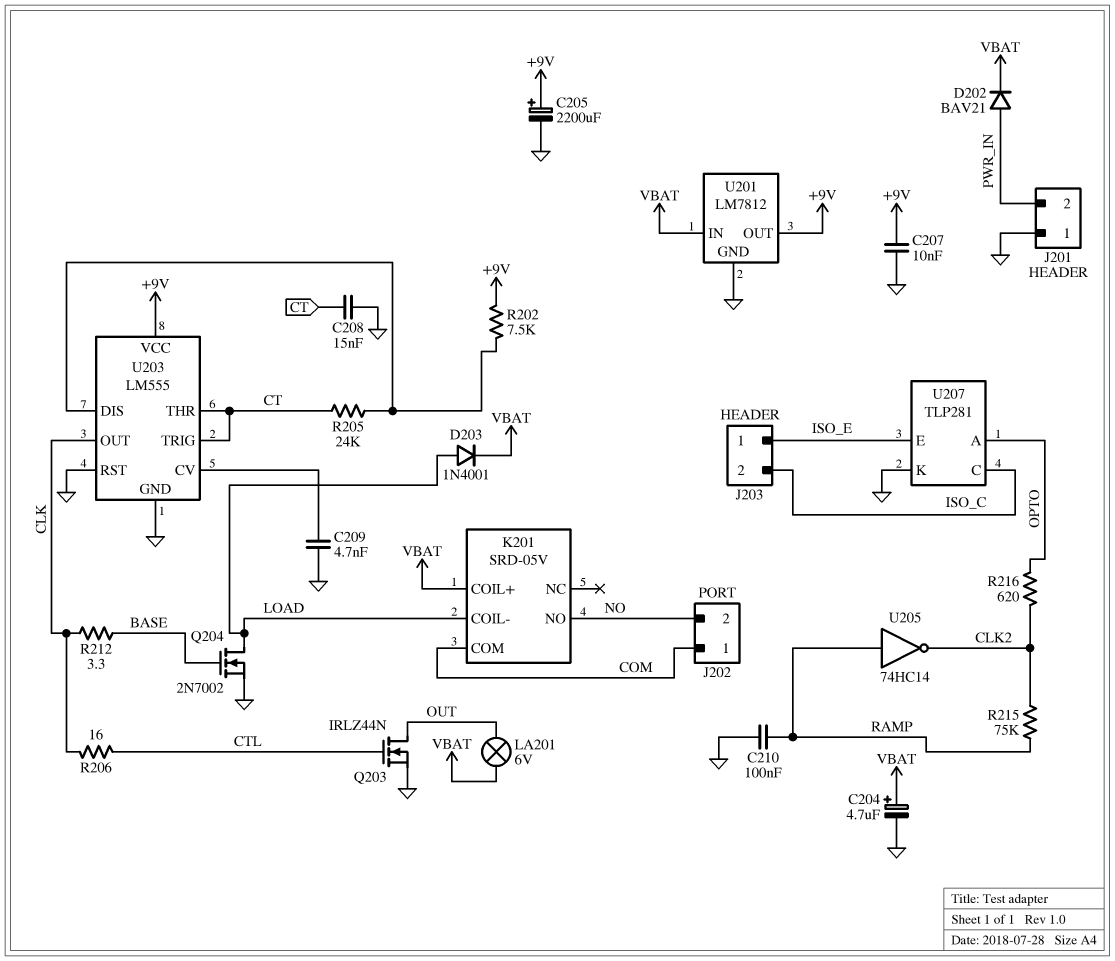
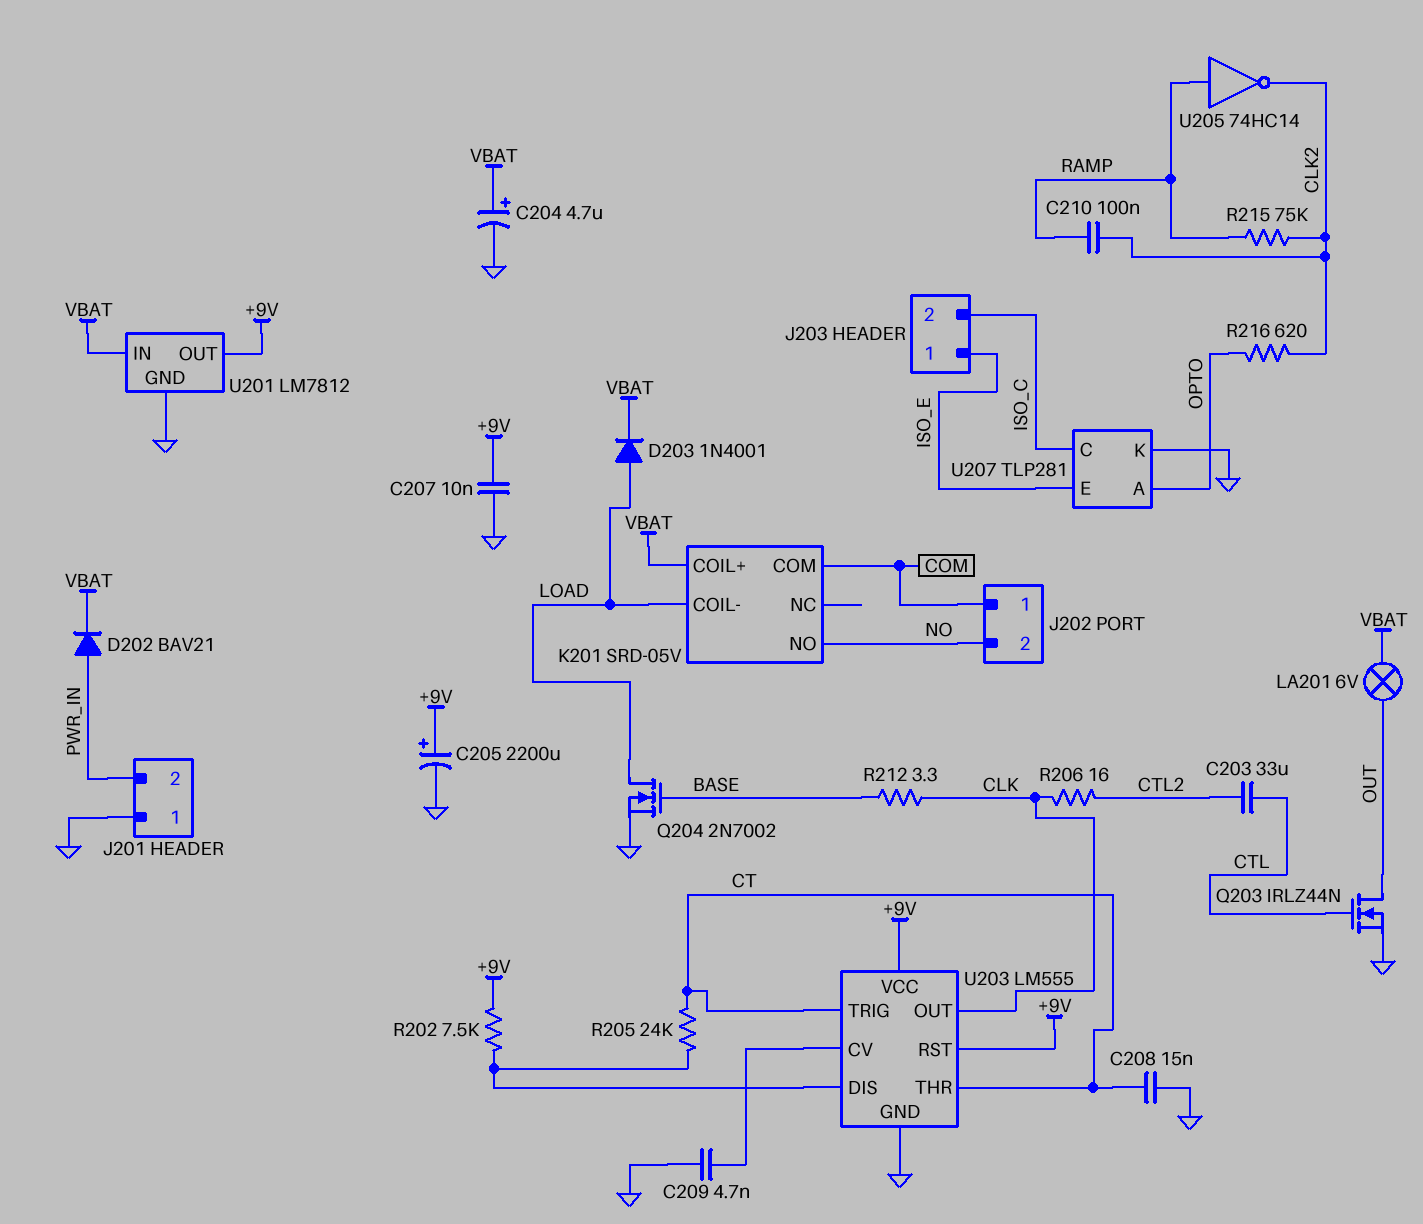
C203: none -> 33uF (CTL, CTL2)
C210: 100nF (GND, RAMP) -> 100nF (CLK2, RAMP)
R206: 16 (CLK, CTL) -> 16 (CLK, CTL2)
U203 pin RST: GND -> +9V

